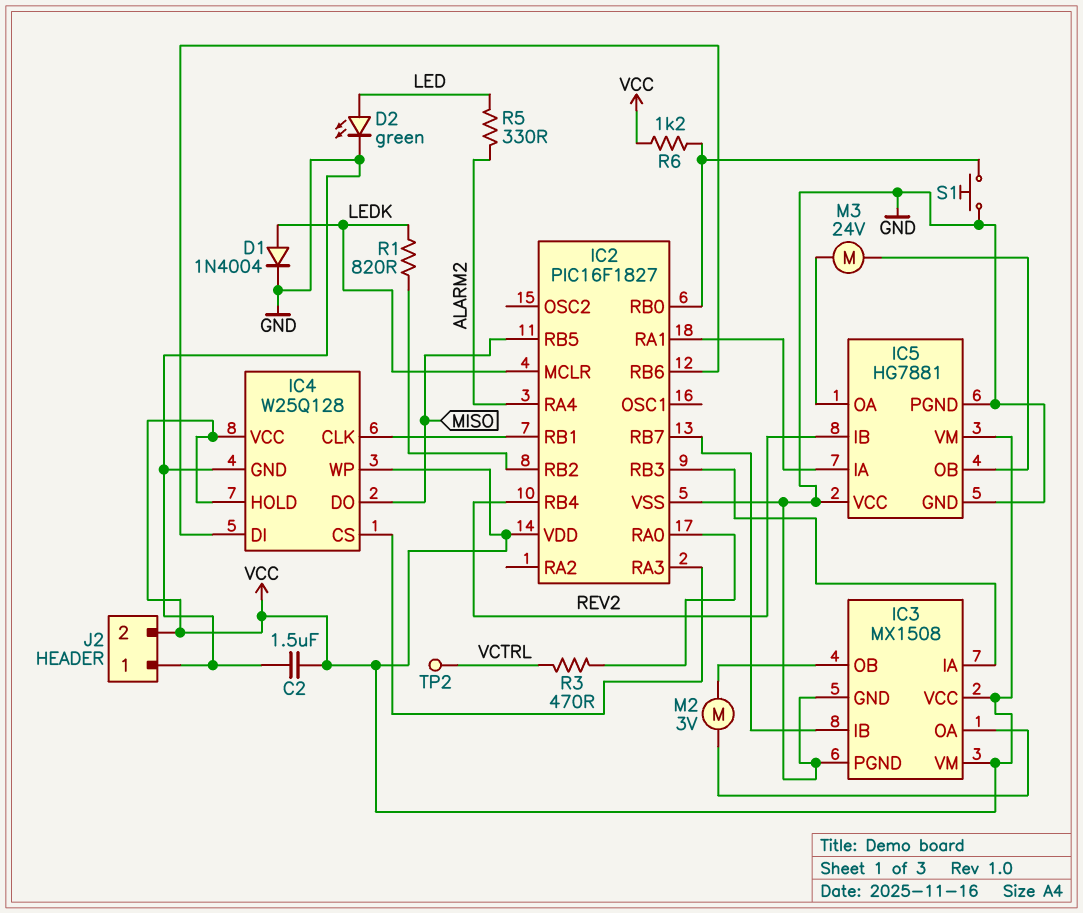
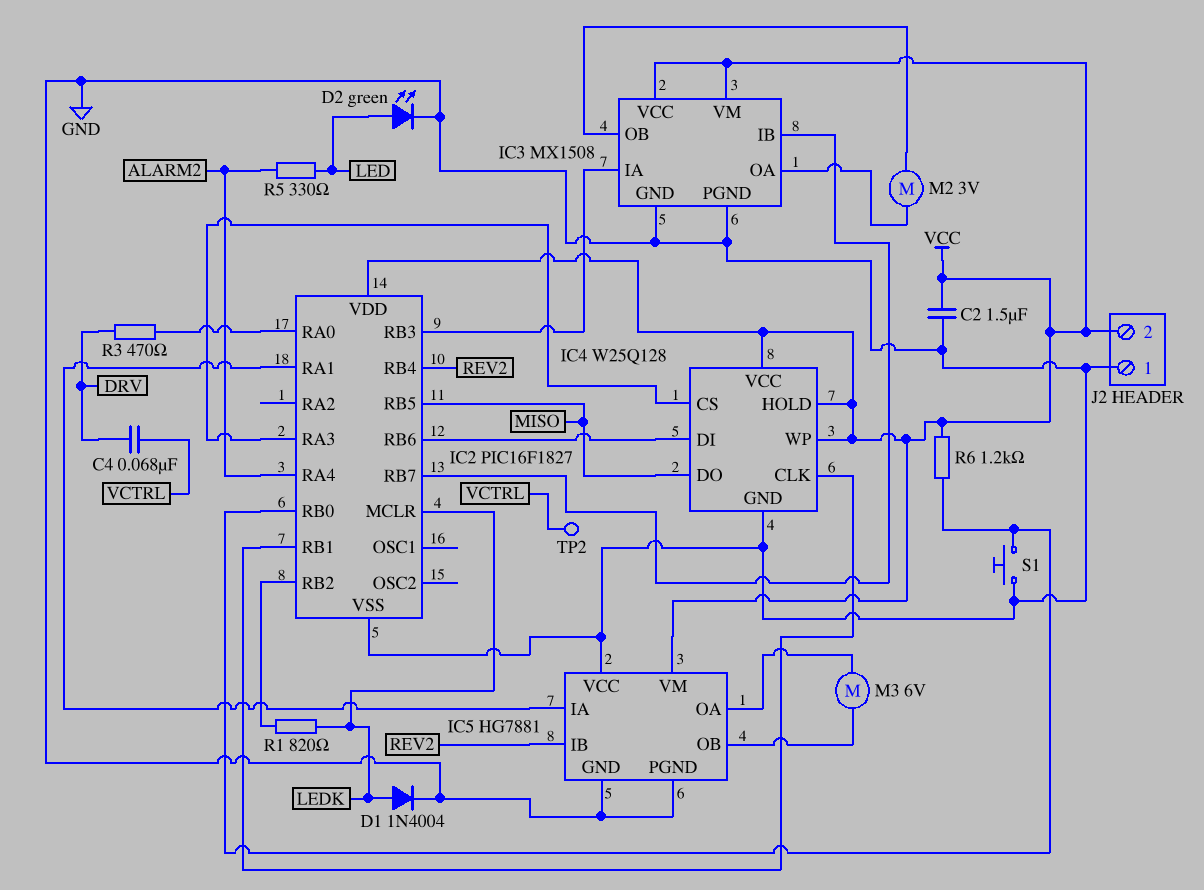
C4: none -> 68nF (DRV, VCTRL)
M3: motor 24V (IC5/OA, IC5/OB) -> motor 6V (IC5/OA, IC5/OB)
R3: 470 (IC2/RA0, VCTRL) -> 470 (DRV, IC2/RA0)

